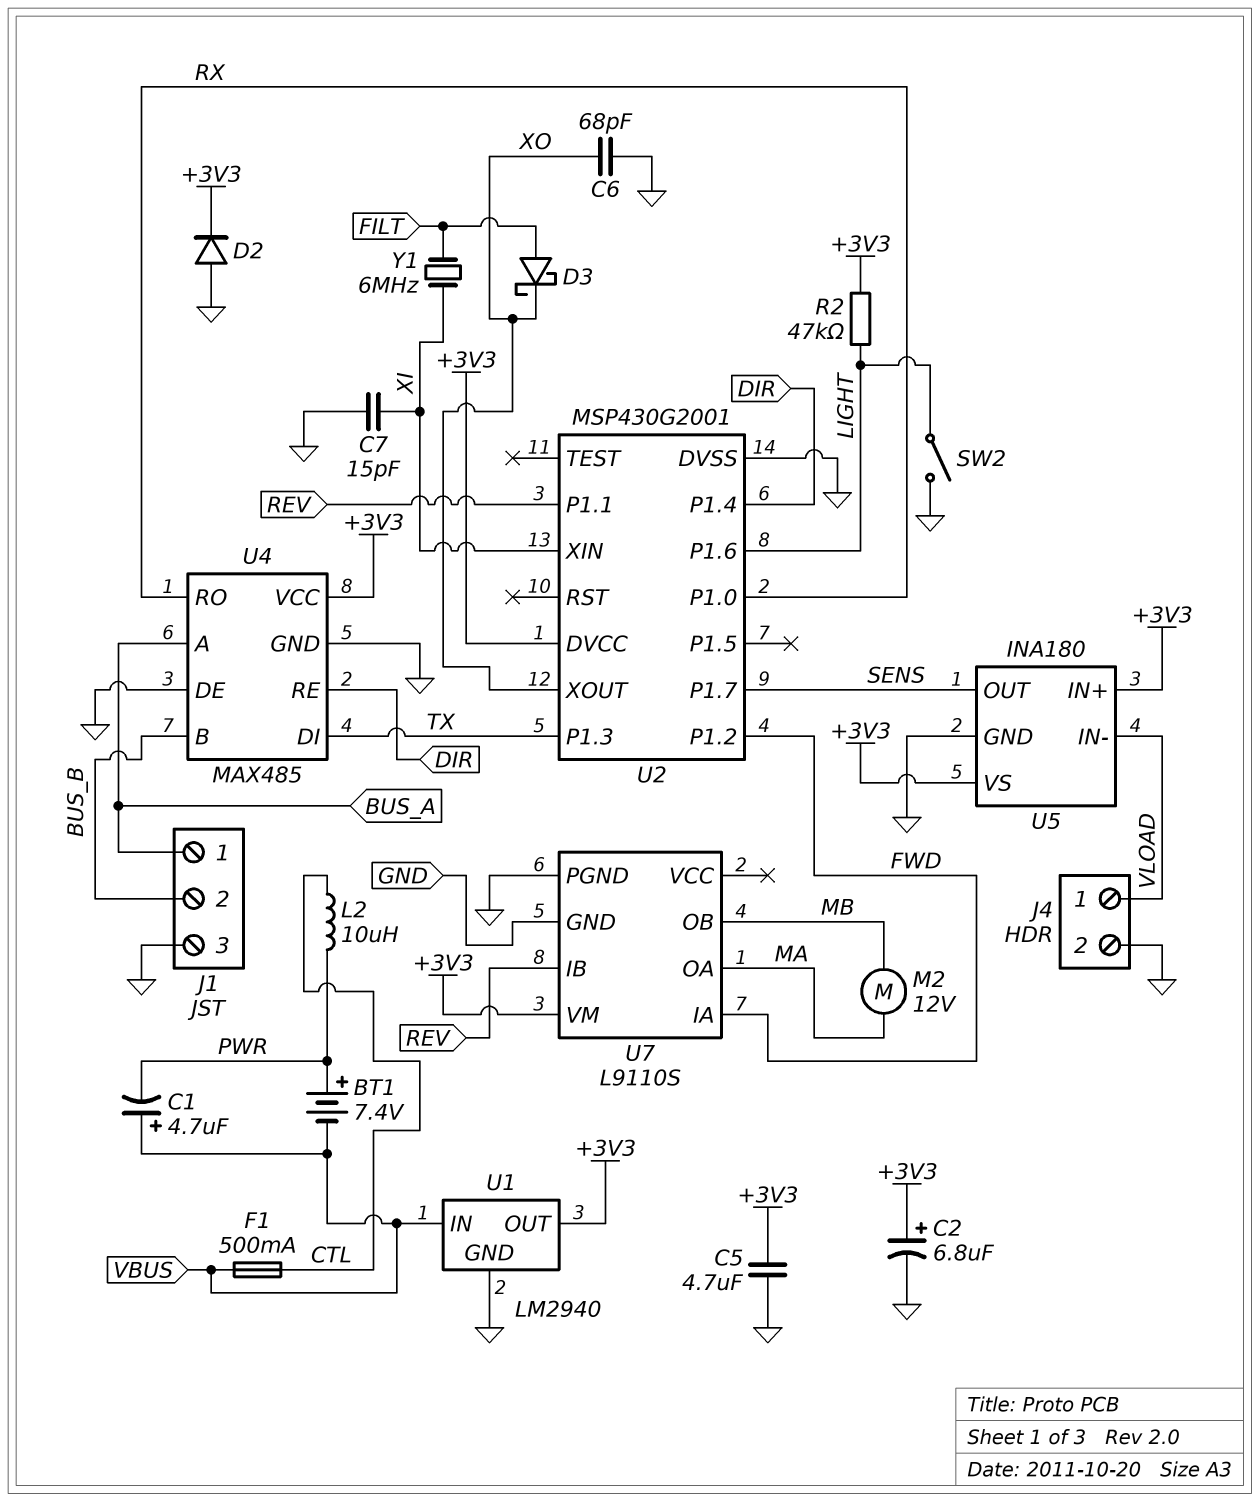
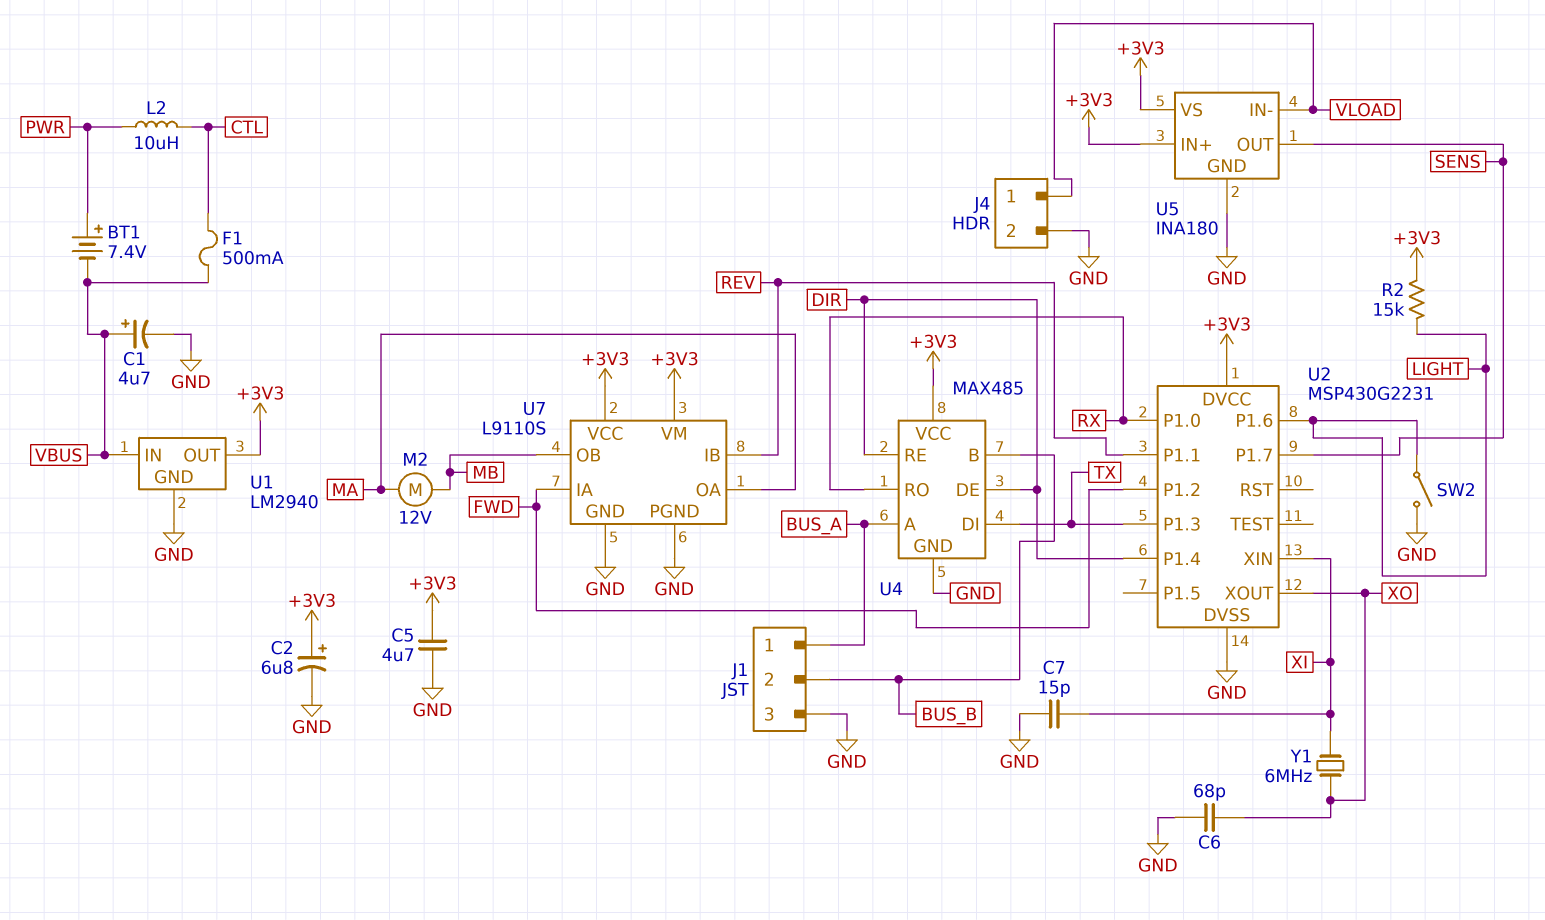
C1: 4.7uF (plus VBUS, minus PWR) -> 4.7uF (plus VBUS, minus GND)
D2: diode (A GND, K +3V3) -> none
D3: schottky (A FILT, K XO) -> none
R2: 47k (+3V3, LIGHT) -> 15k (+3V3, LIGHT)
U2: MSP430G2001 -> MSP430G2231
U4 pin DE: GND -> DIR
U7 pin VCC: none -> +3V3
Y1: 6MHz (FILT, XI) -> 6MHz (XI, XO)

